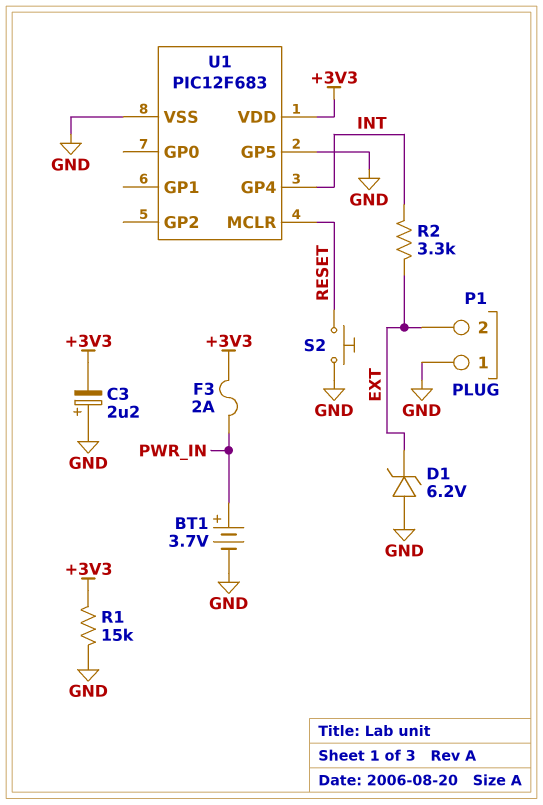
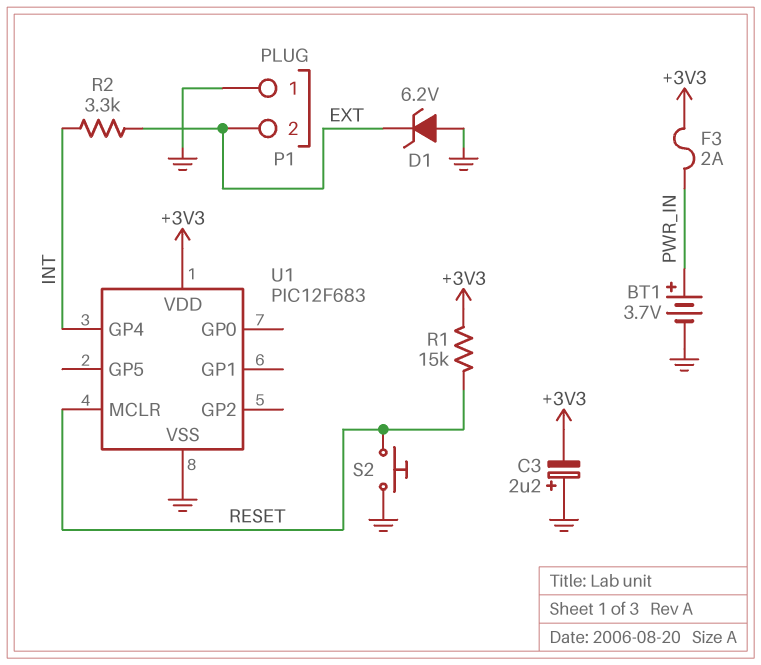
R1: 15k (+3V3, GND) -> 15k (+3V3, RESET)
U1 pin GP5: GND -> none

